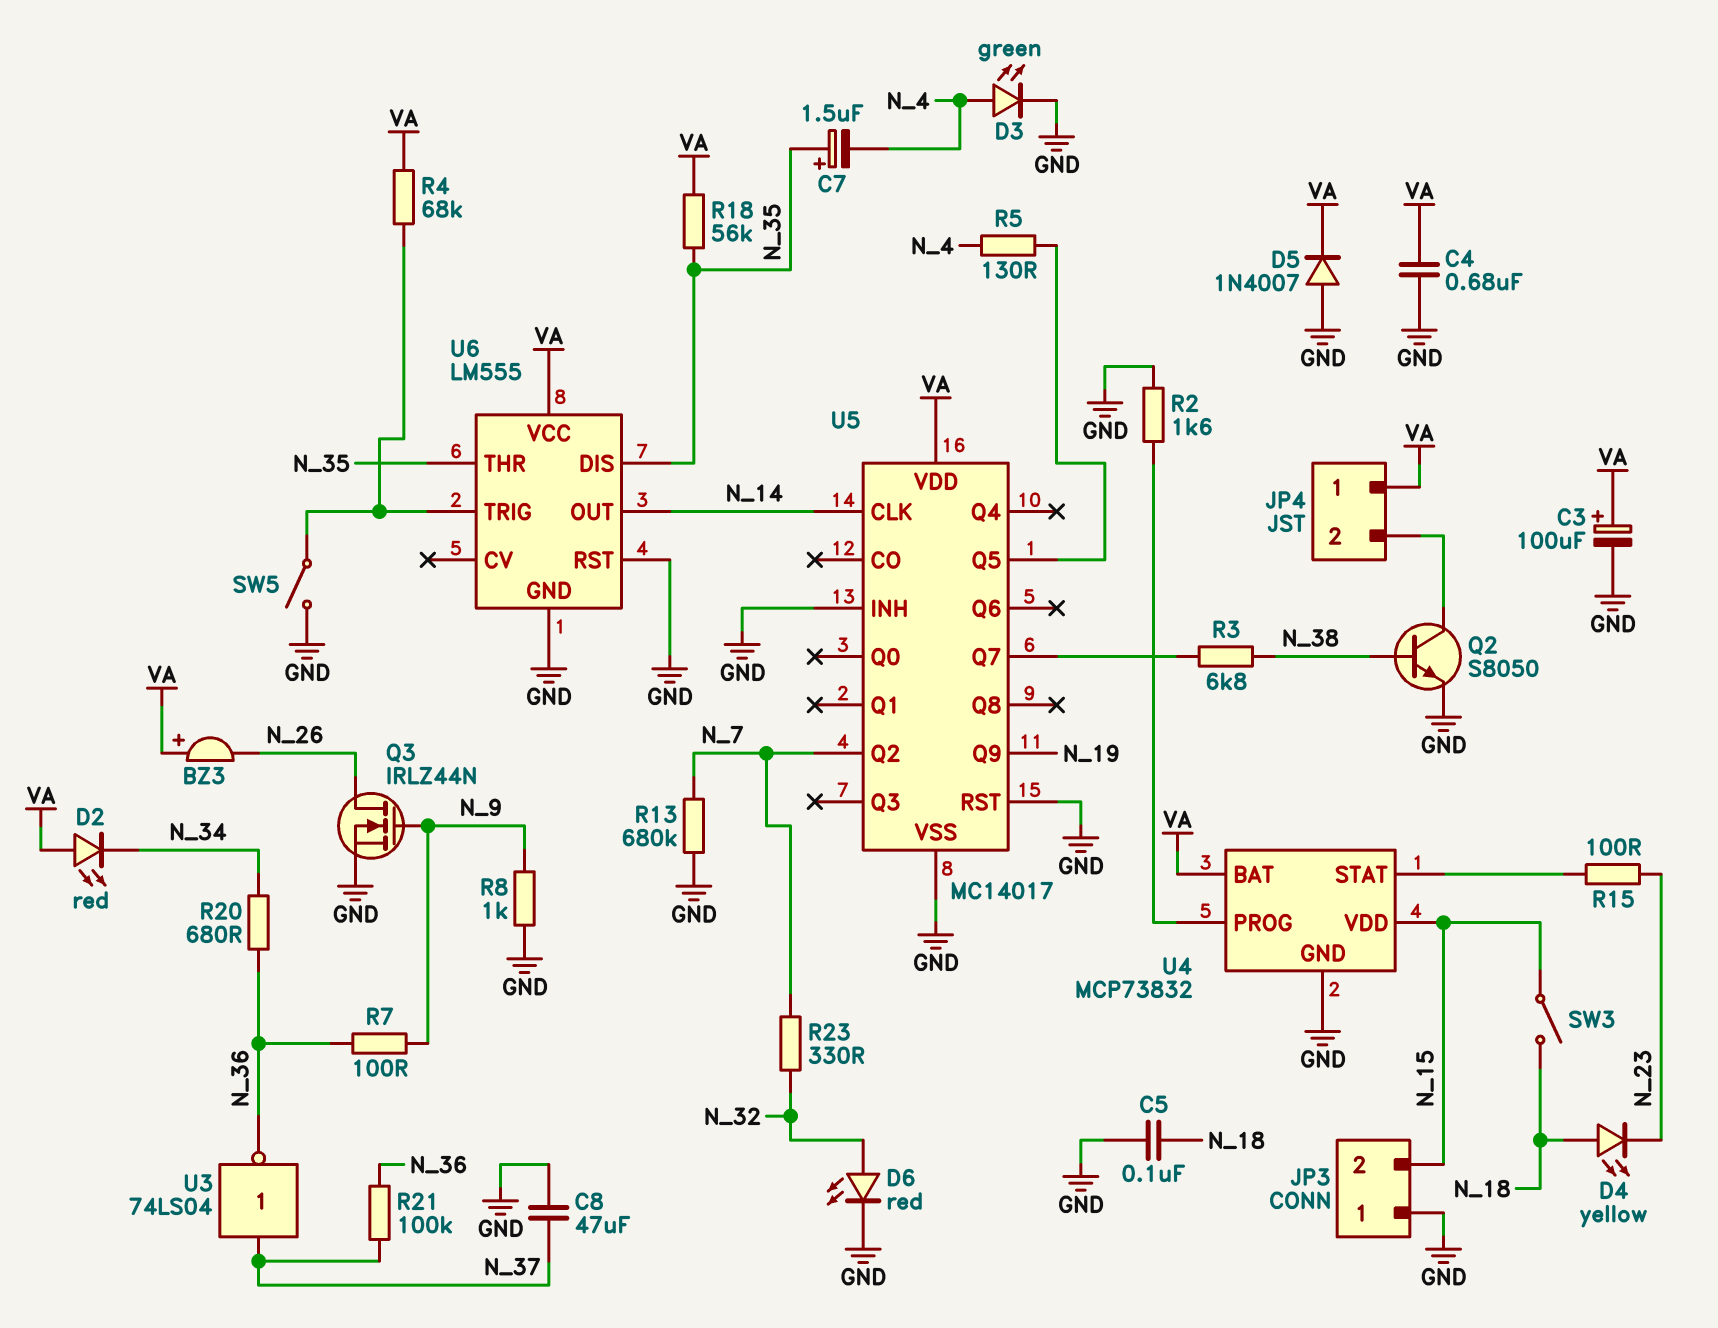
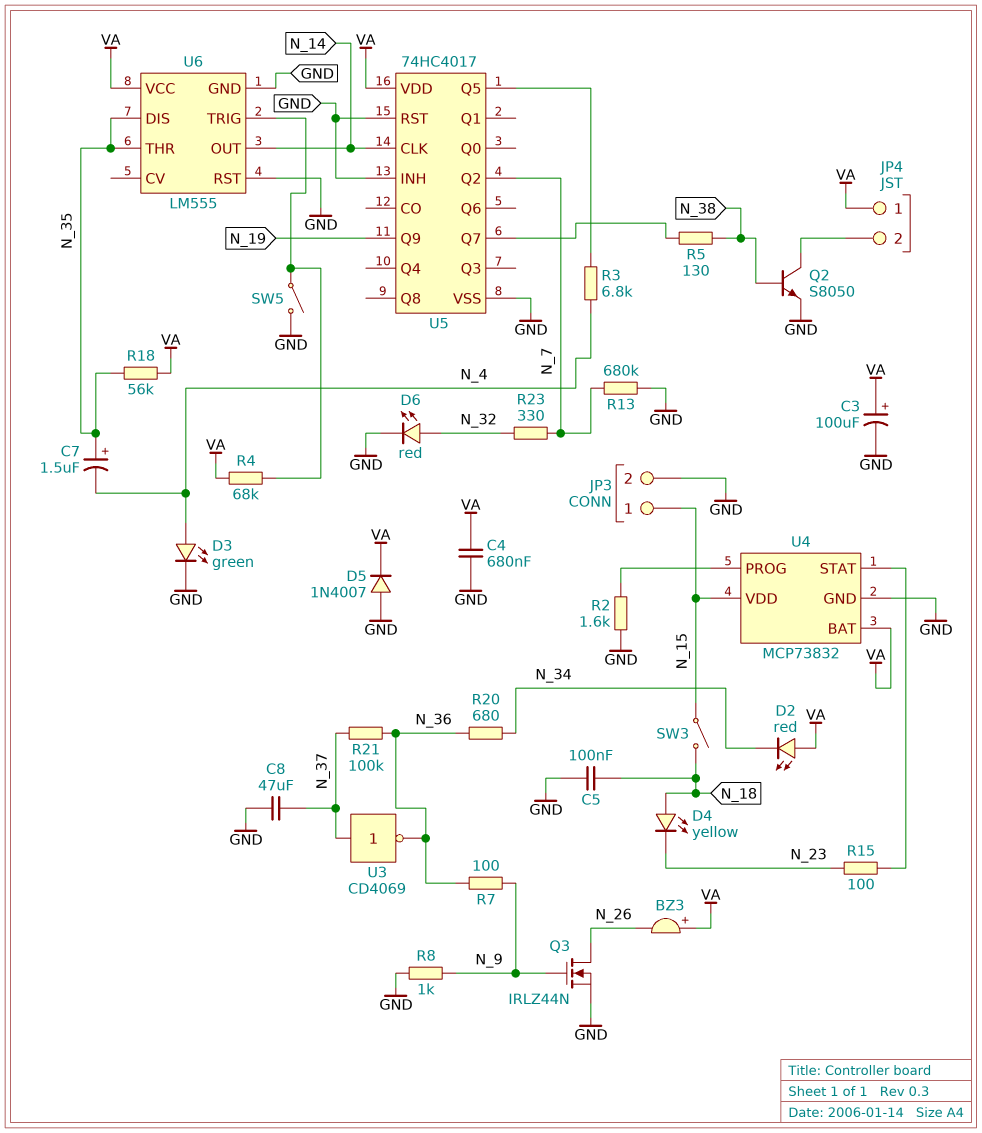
JP3 pin 1: GND -> N_15
JP3 pin 2: N_15 -> GND
R3: 6.8k (N_38, U5/Q7) -> 6.8k (N_4, U5/Q5)
R5: 130 (N_4, U5/Q5) -> 130 (N_38, U5/Q7)
U3: NOT 74LS04 (in N_37, out N_36) -> NOT CD4069 (in N_37, out N_36)
U5: MC14017 -> 74HC4017

